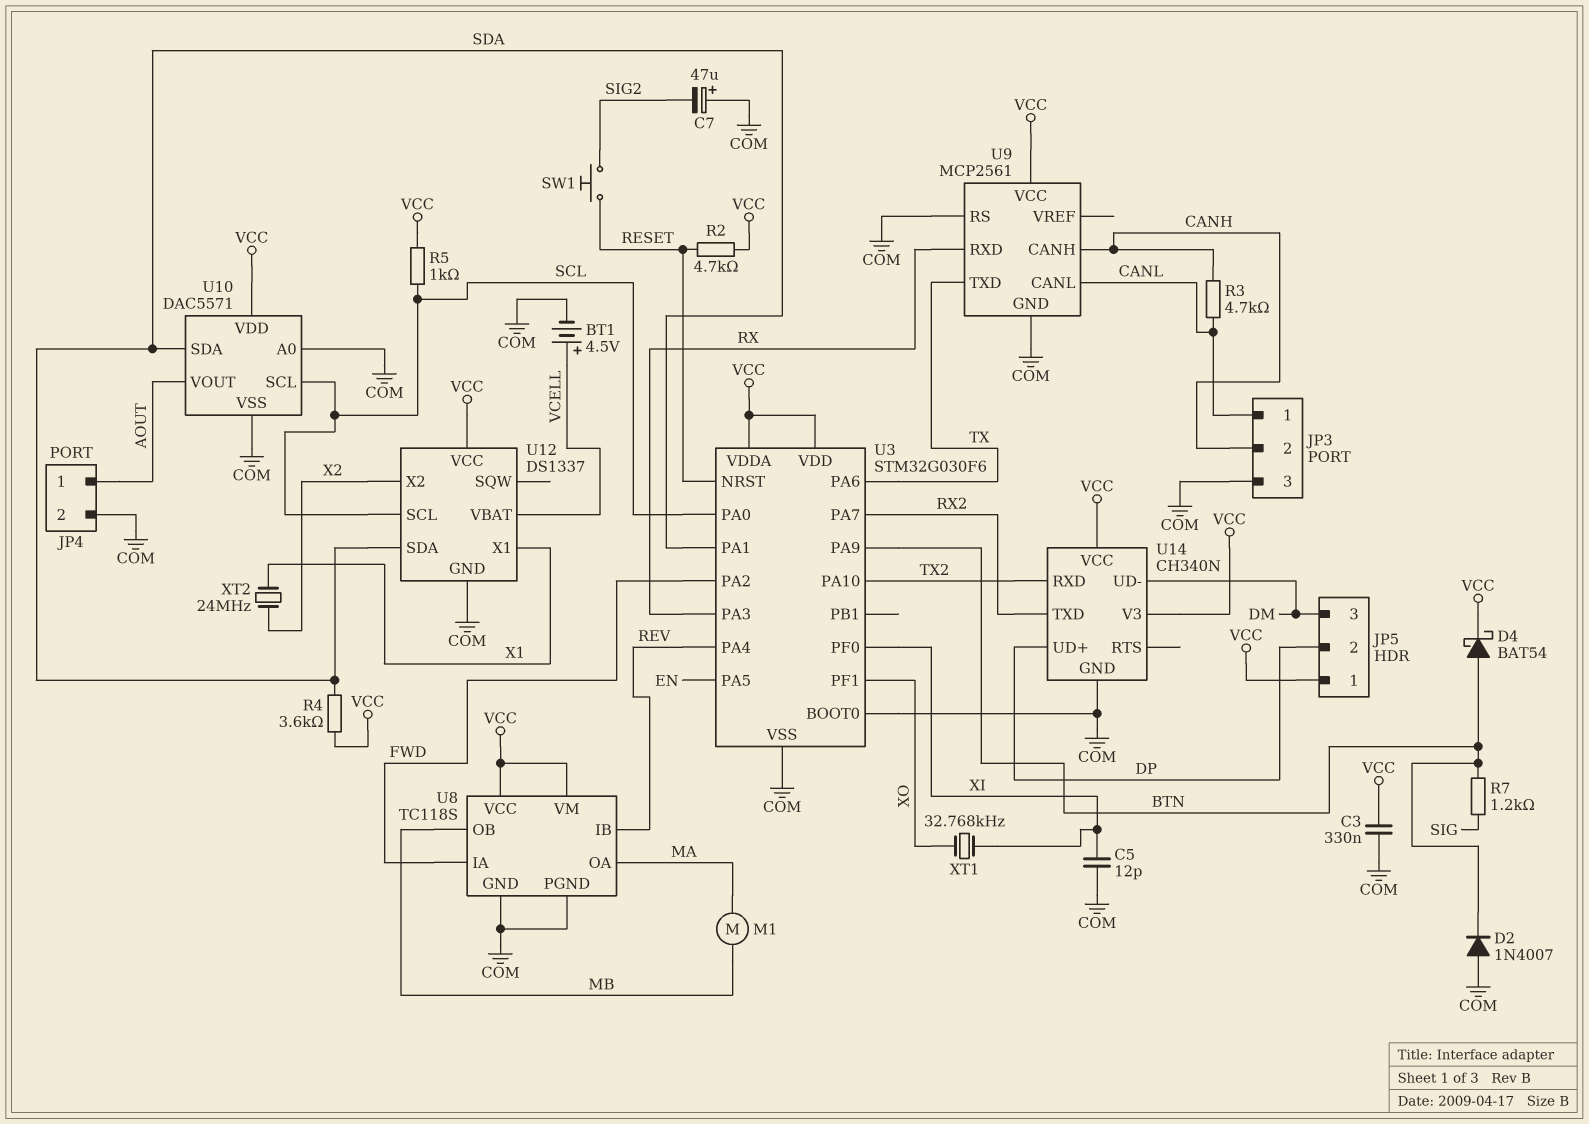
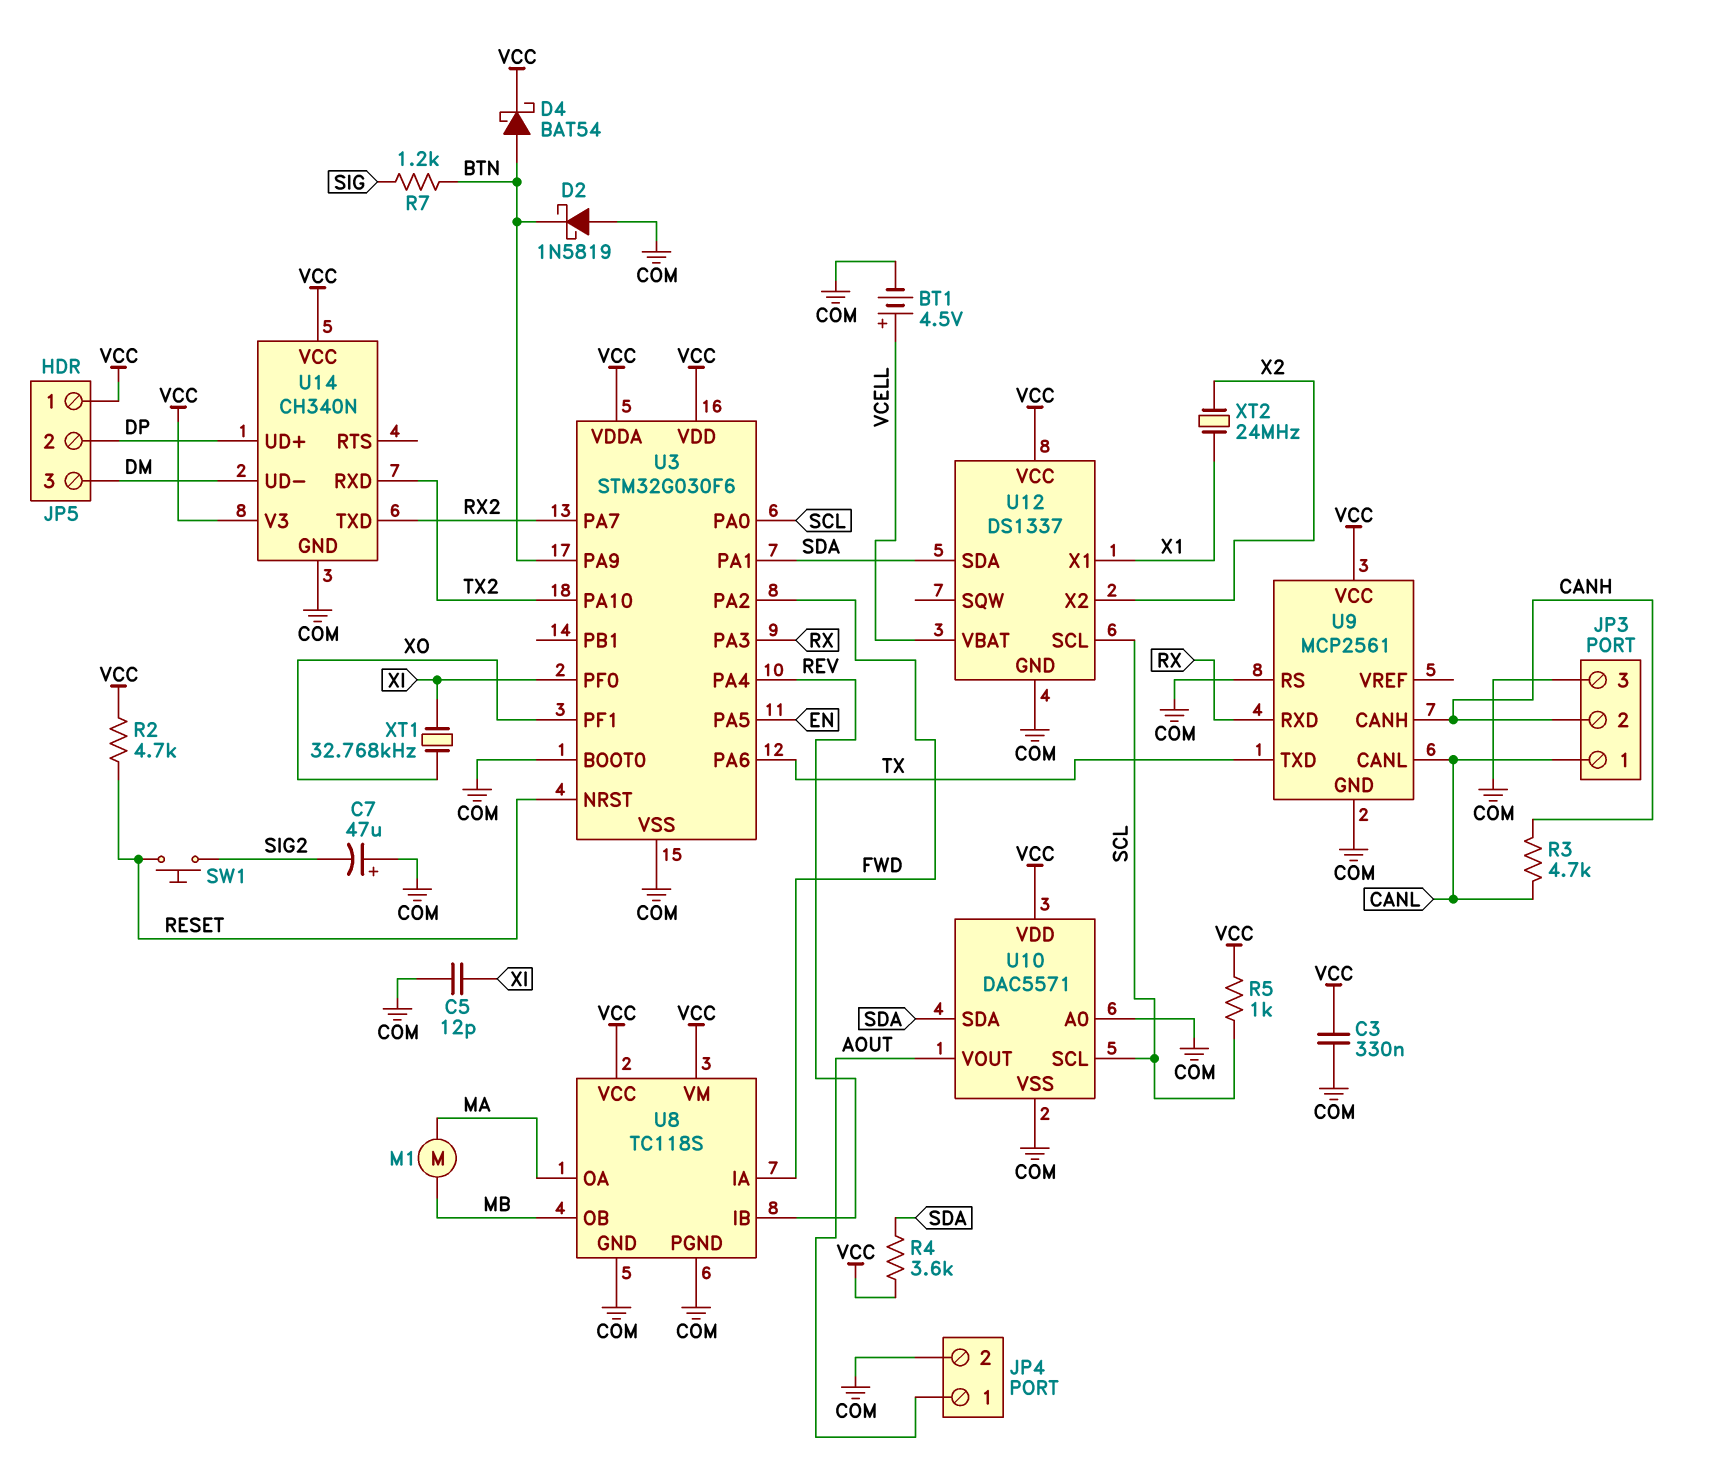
D2: diode 1N4007 (A COM, K BTN) -> schottky 1N5819 (A COM, K BTN)

